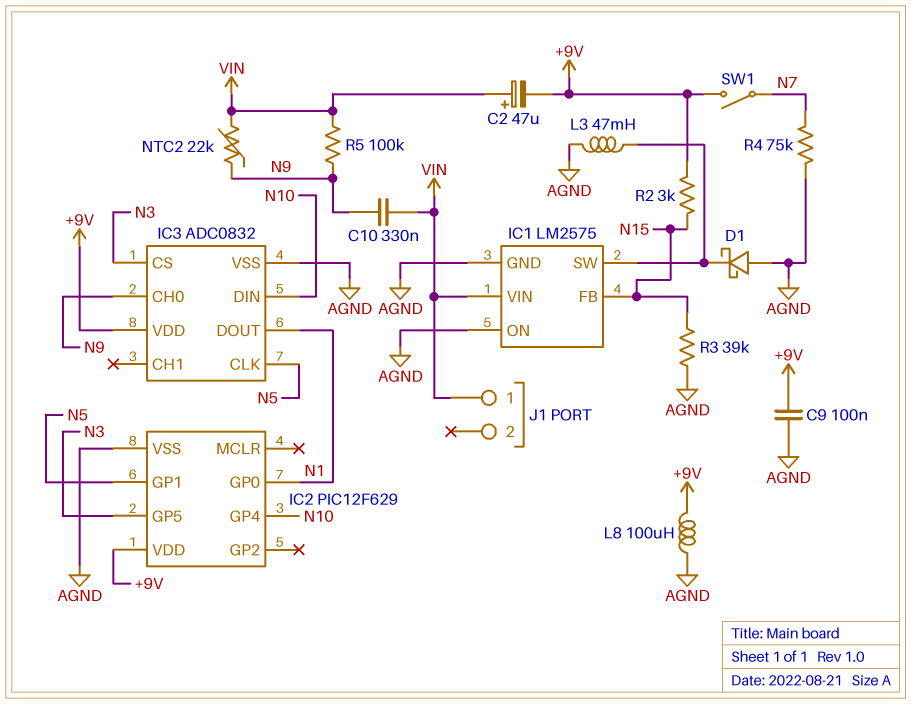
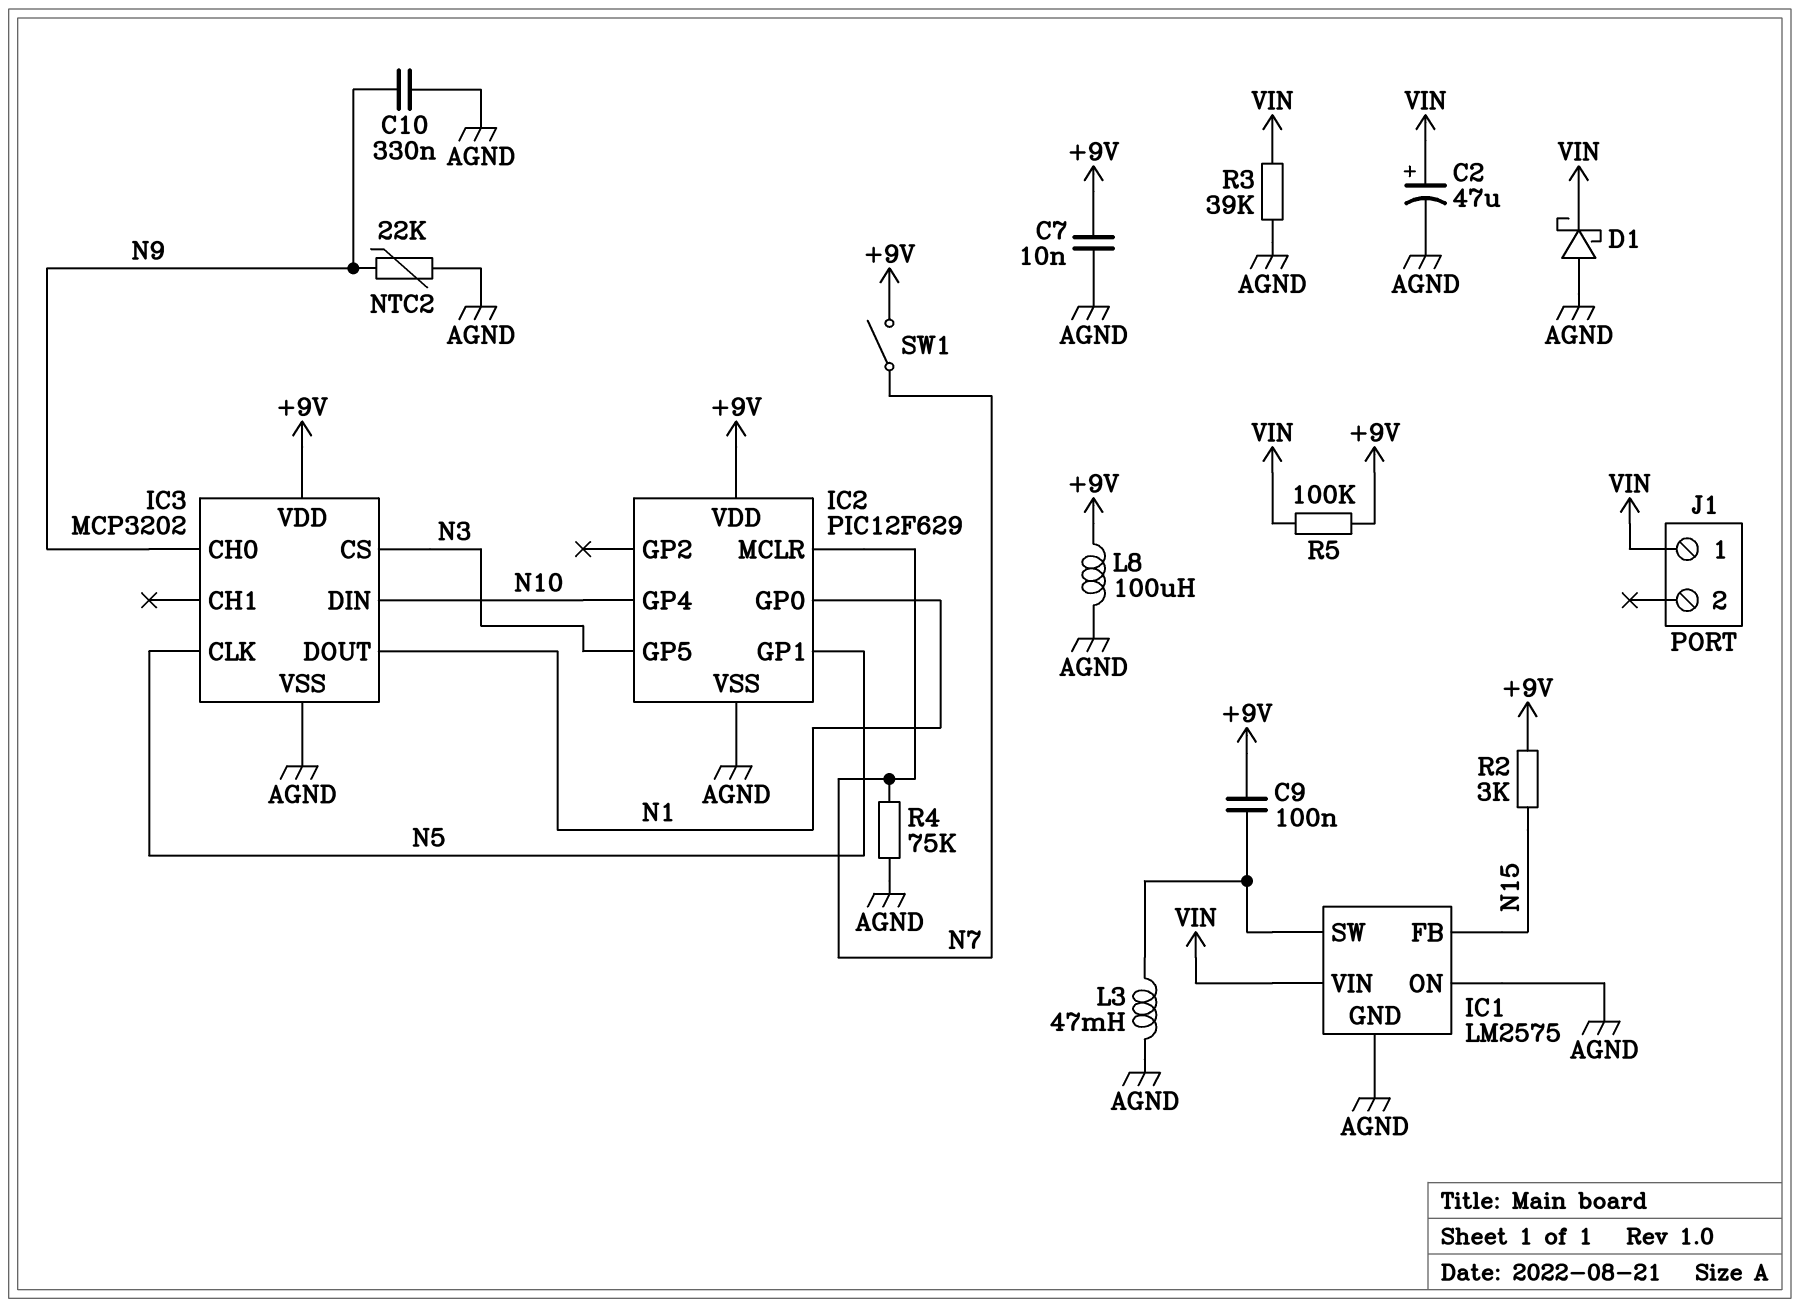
C2: 47uF (plus VIN, minus +9V) -> 47uF (plus VIN, minus AGND)
C7: none -> 10nF (+9V, AGND)
C9: 100nF (+9V, AGND) -> 100nF (+9V, IC1/SW)
C10: 330nF (N9, VIN) -> 330nF (AGND, N9)
D1: schottky (A AGND, K IC1/SW) -> schottky (A AGND, K VIN)
IC2 pin MCLR: none -> N7
IC3: ADC0832 -> MCP3202
NTC2: 22k (N9, VIN) -> 22k (AGND, N9)
R3: 39k (AGND, N15) -> 39k (AGND, VIN)
R5: 100k (N9, VIN) -> 100k (+9V, VIN)

